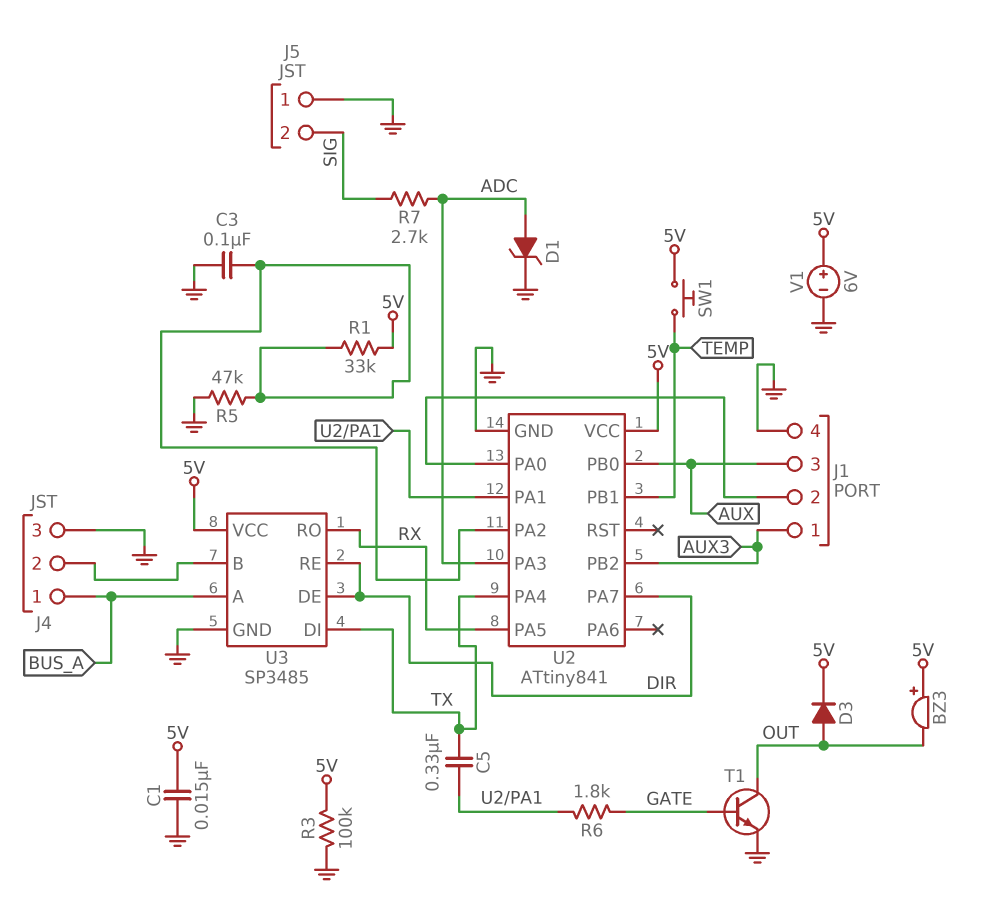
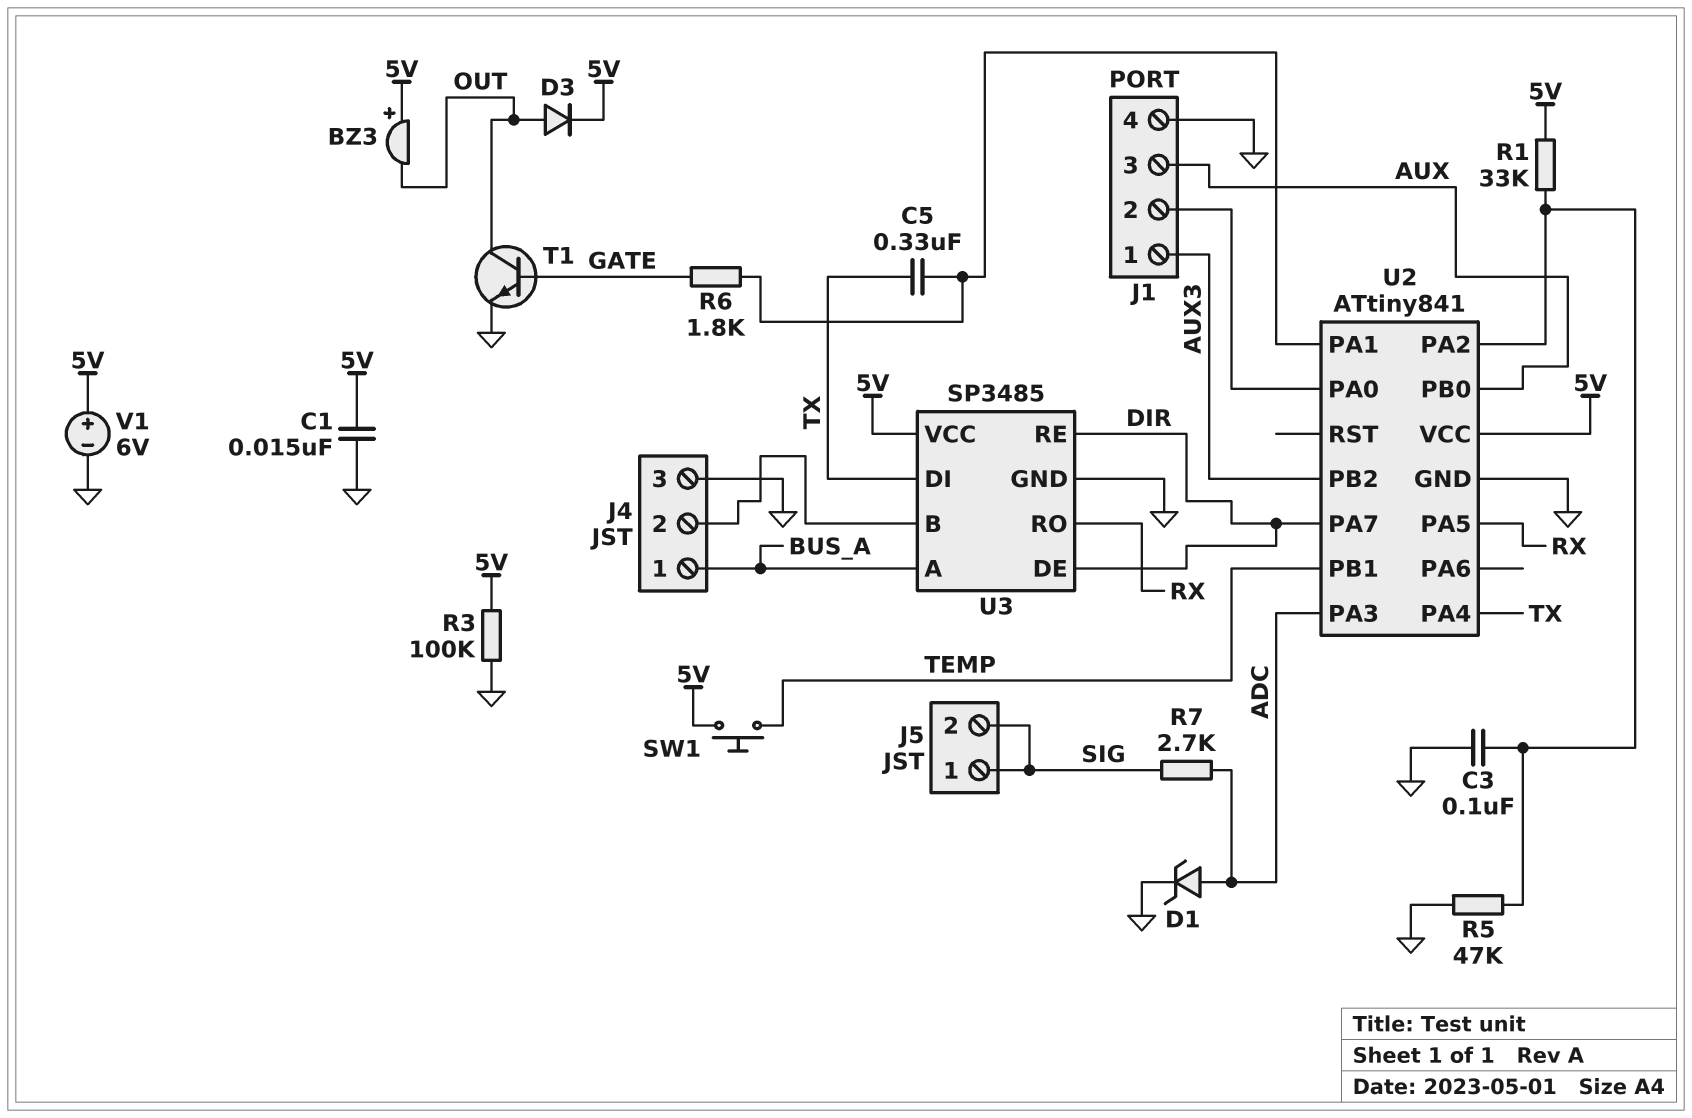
J5 pin 1: GND -> SIG

